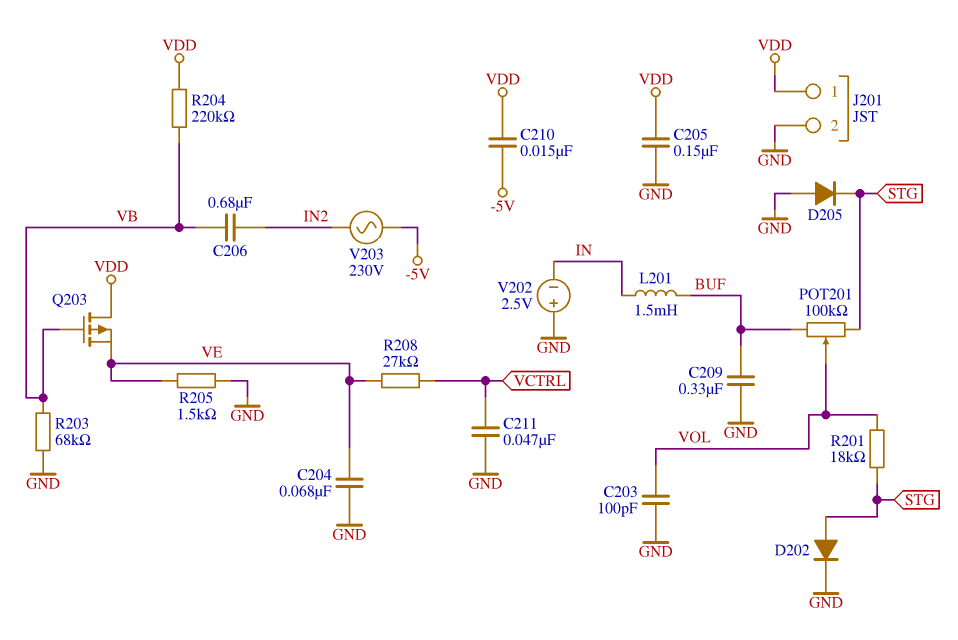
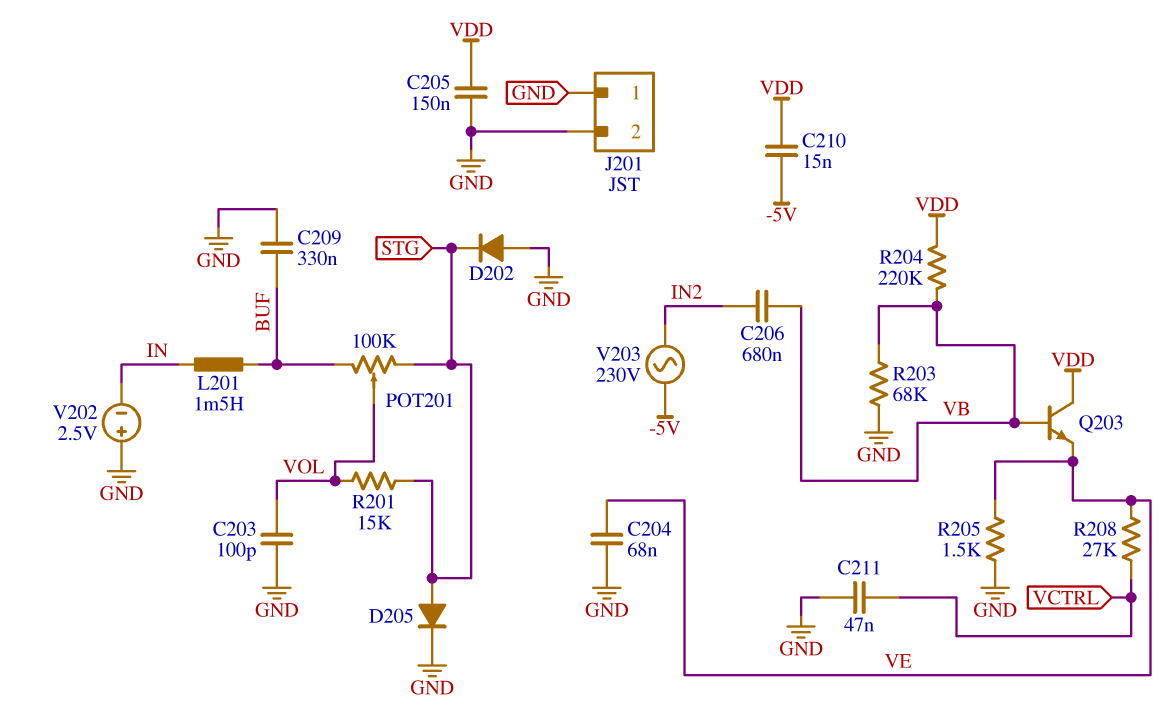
D202: diode (A STG, K GND) -> diode (A GND, K STG)
D205: diode (A GND, K STG) -> diode (A STG, K GND)
J201 pin 1: VDD -> GND
Q203: PMOS (G VB, D VDD, S VE) -> NPN (B VB, C VDD, E VE)
R201: 18k (STG, VOL) -> 15k (STG, VOL)

